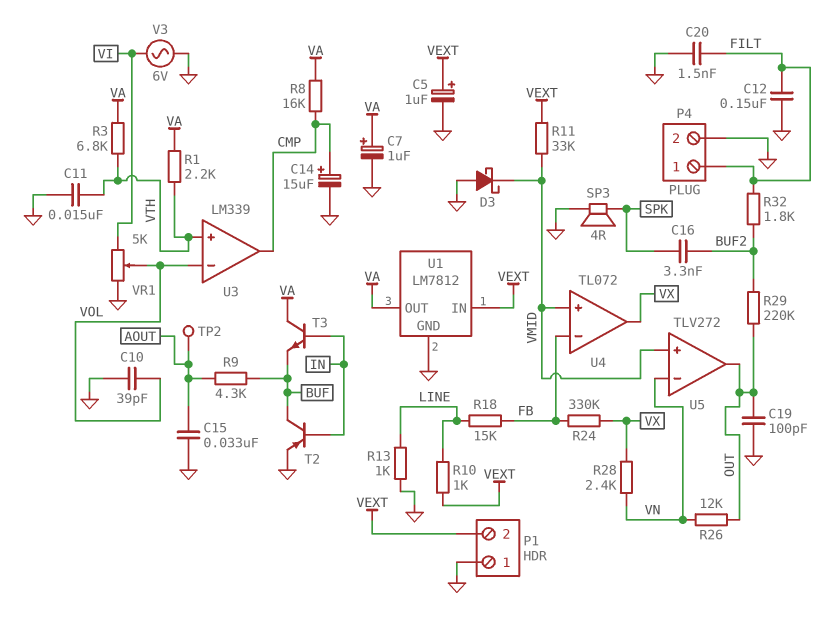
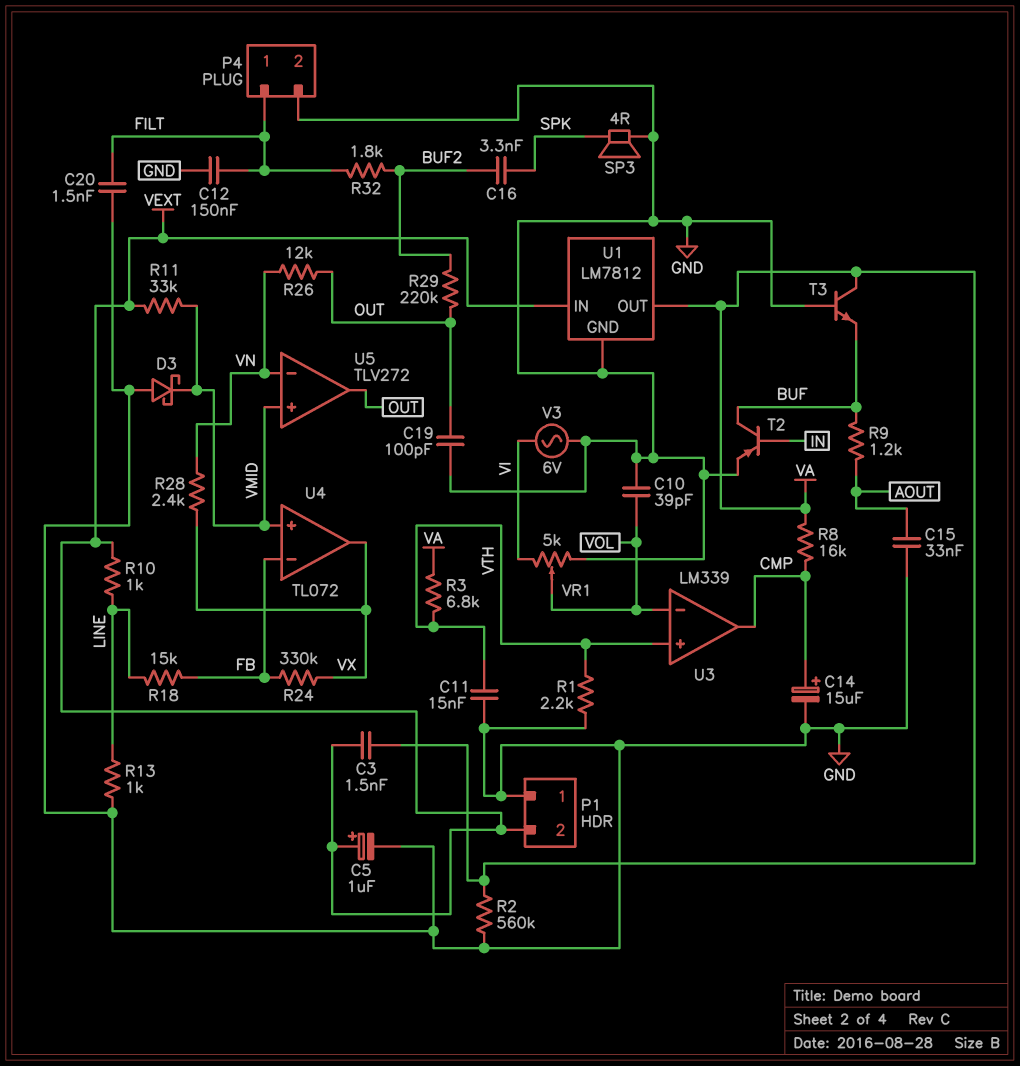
C3: none -> 1.5nF (VA, VEXT)
C7: 1uF (plus VA, minus GND) -> none
R1: 2.2k (VA, VTH) -> 2.2k (GND, VTH)
R2: none -> 560k (GND, VA)
R9: 4.3k (AOUT, BUF) -> 1.2k (AOUT, BUF)
T3: NPN (B IN, C VA, E BUF) -> NPN (B GND, C VA, E BUF)
TP2: test point (AOUT) -> none

